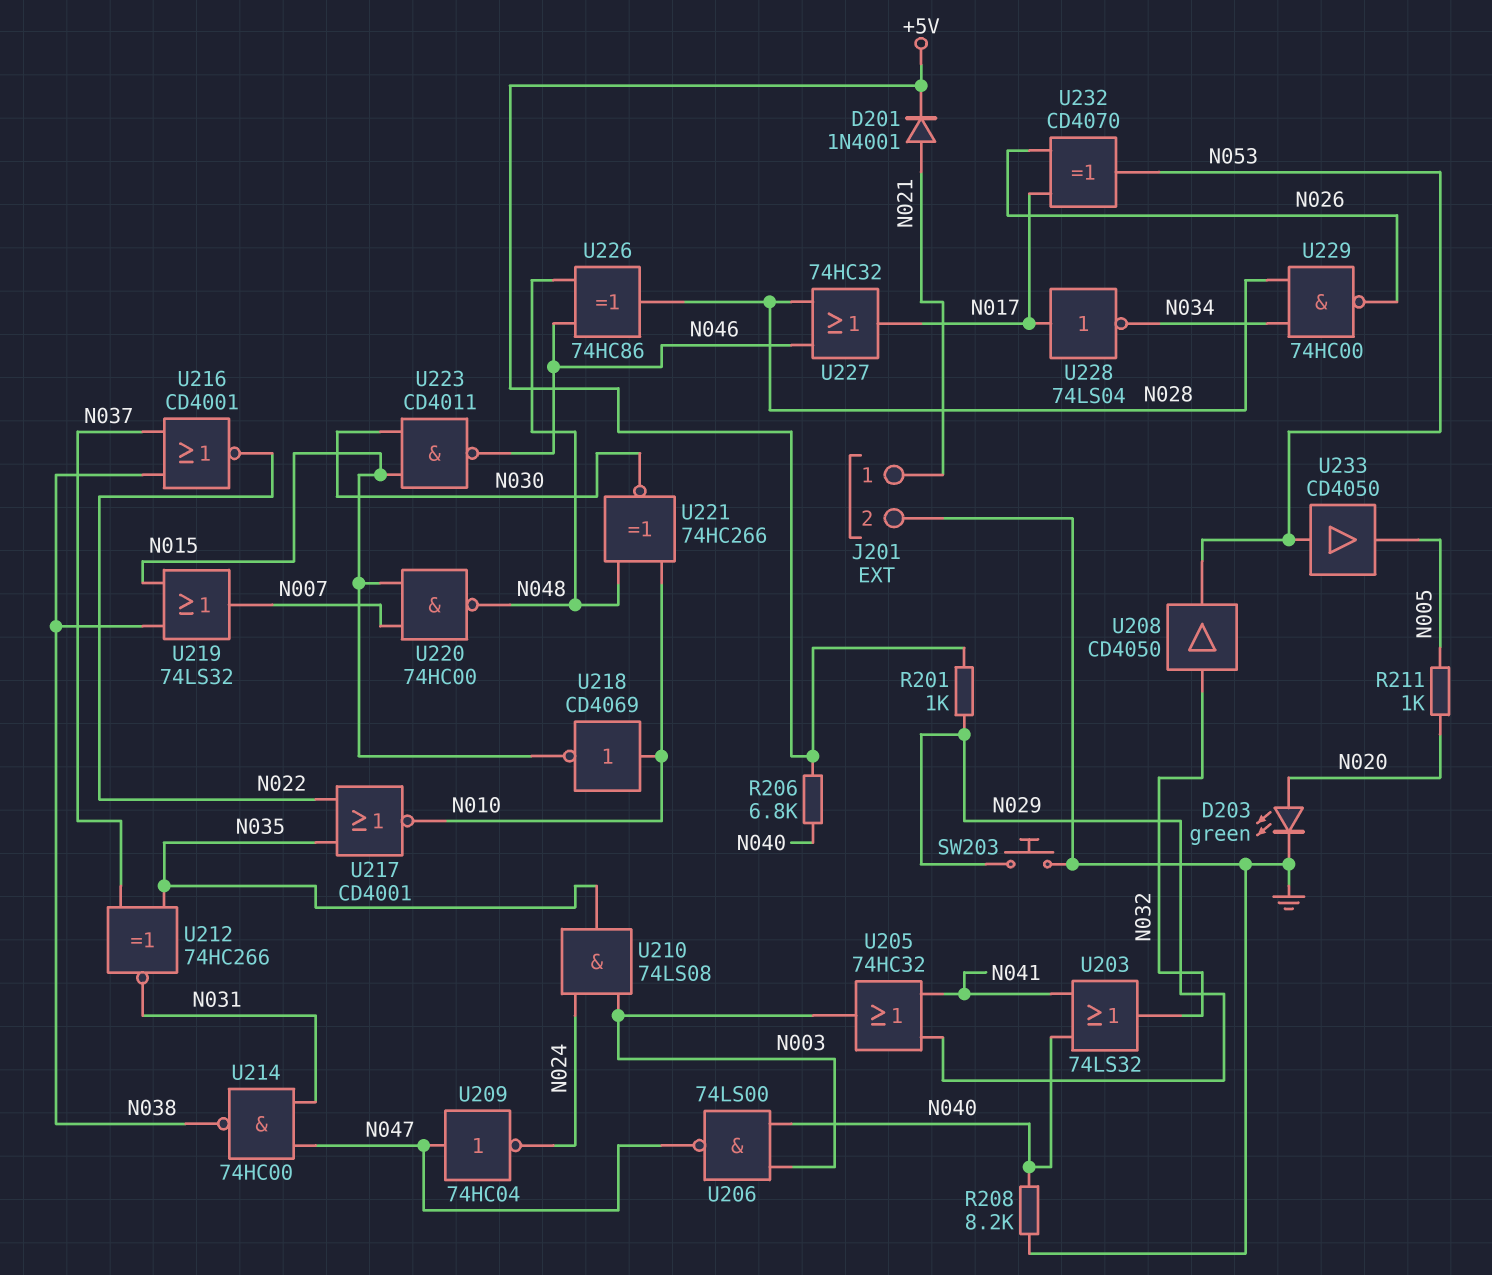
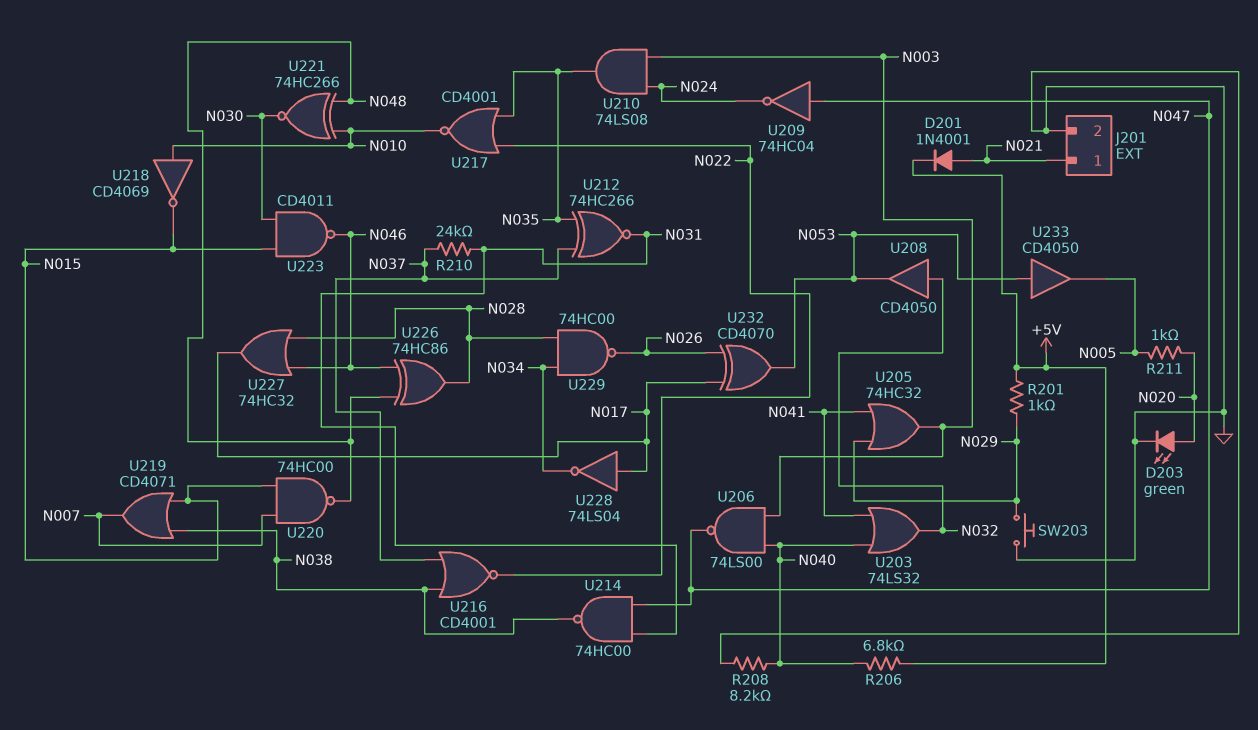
R210: none -> 24k (N031, N037)
U219: OR 74LS32 (in N015, in N038, out N007) -> OR CD4071 (in N015, in N038, out N007)

